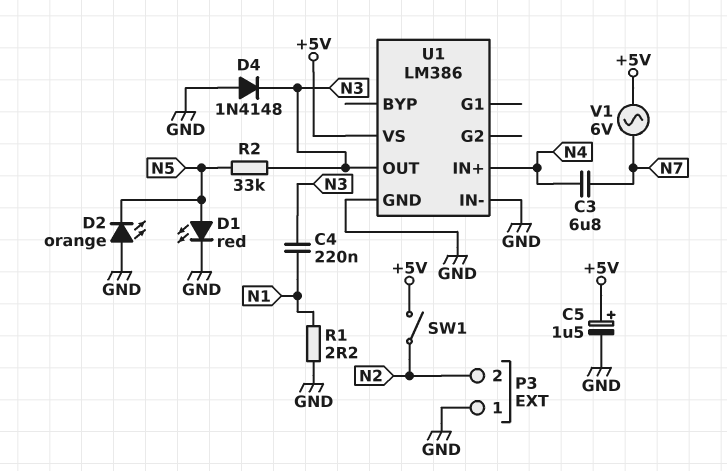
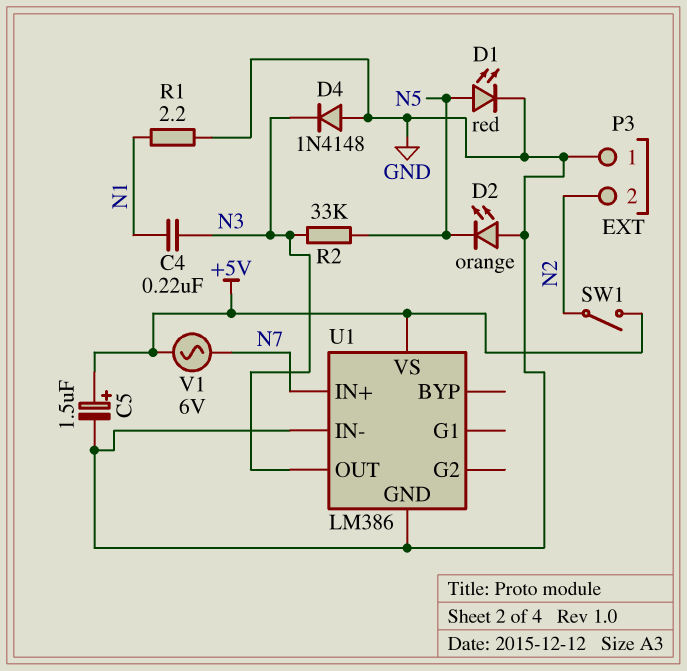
C3: 6.8uF (N4, N7) -> none
U1 pin IN+: N4 -> N7

